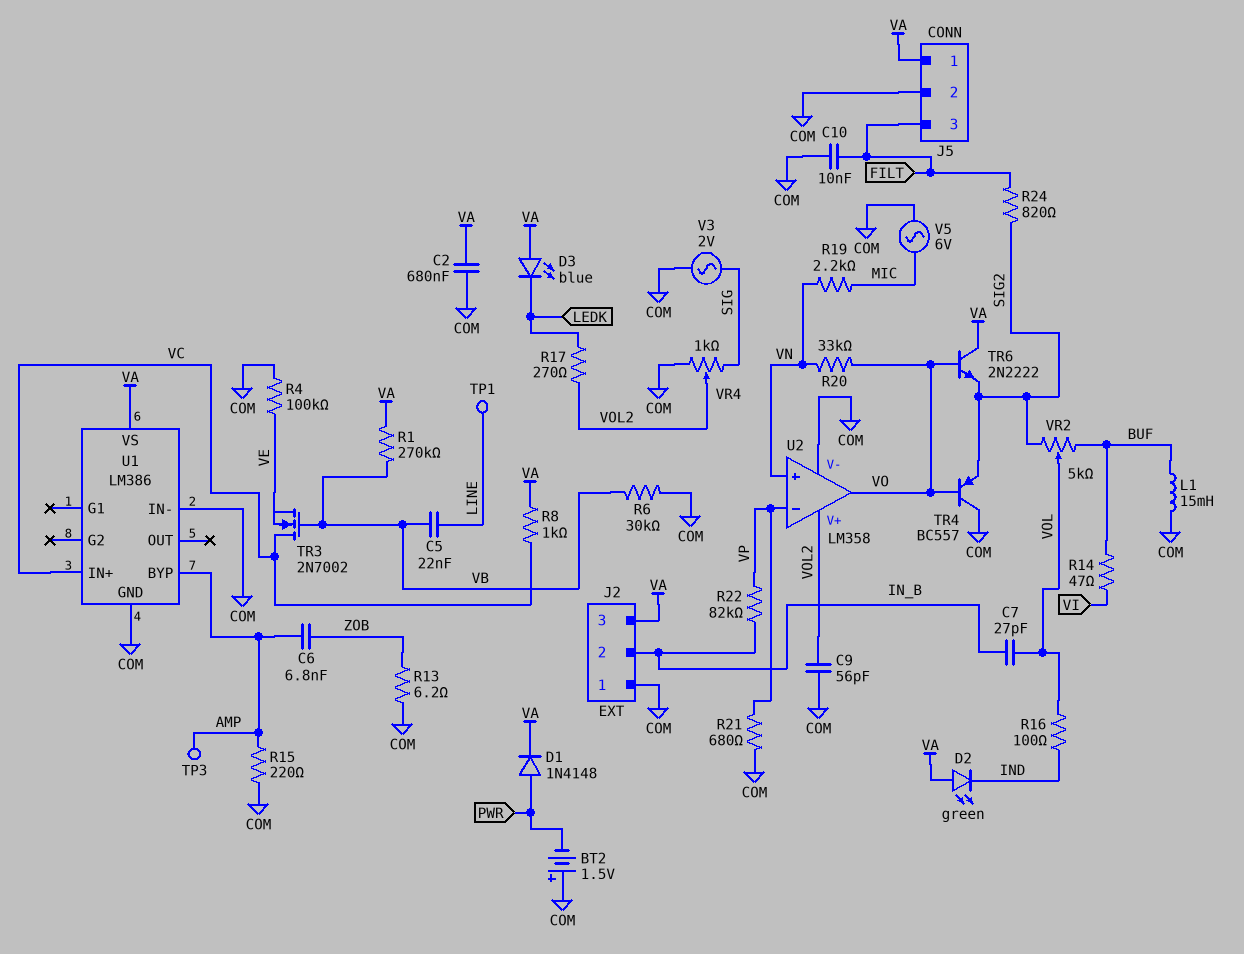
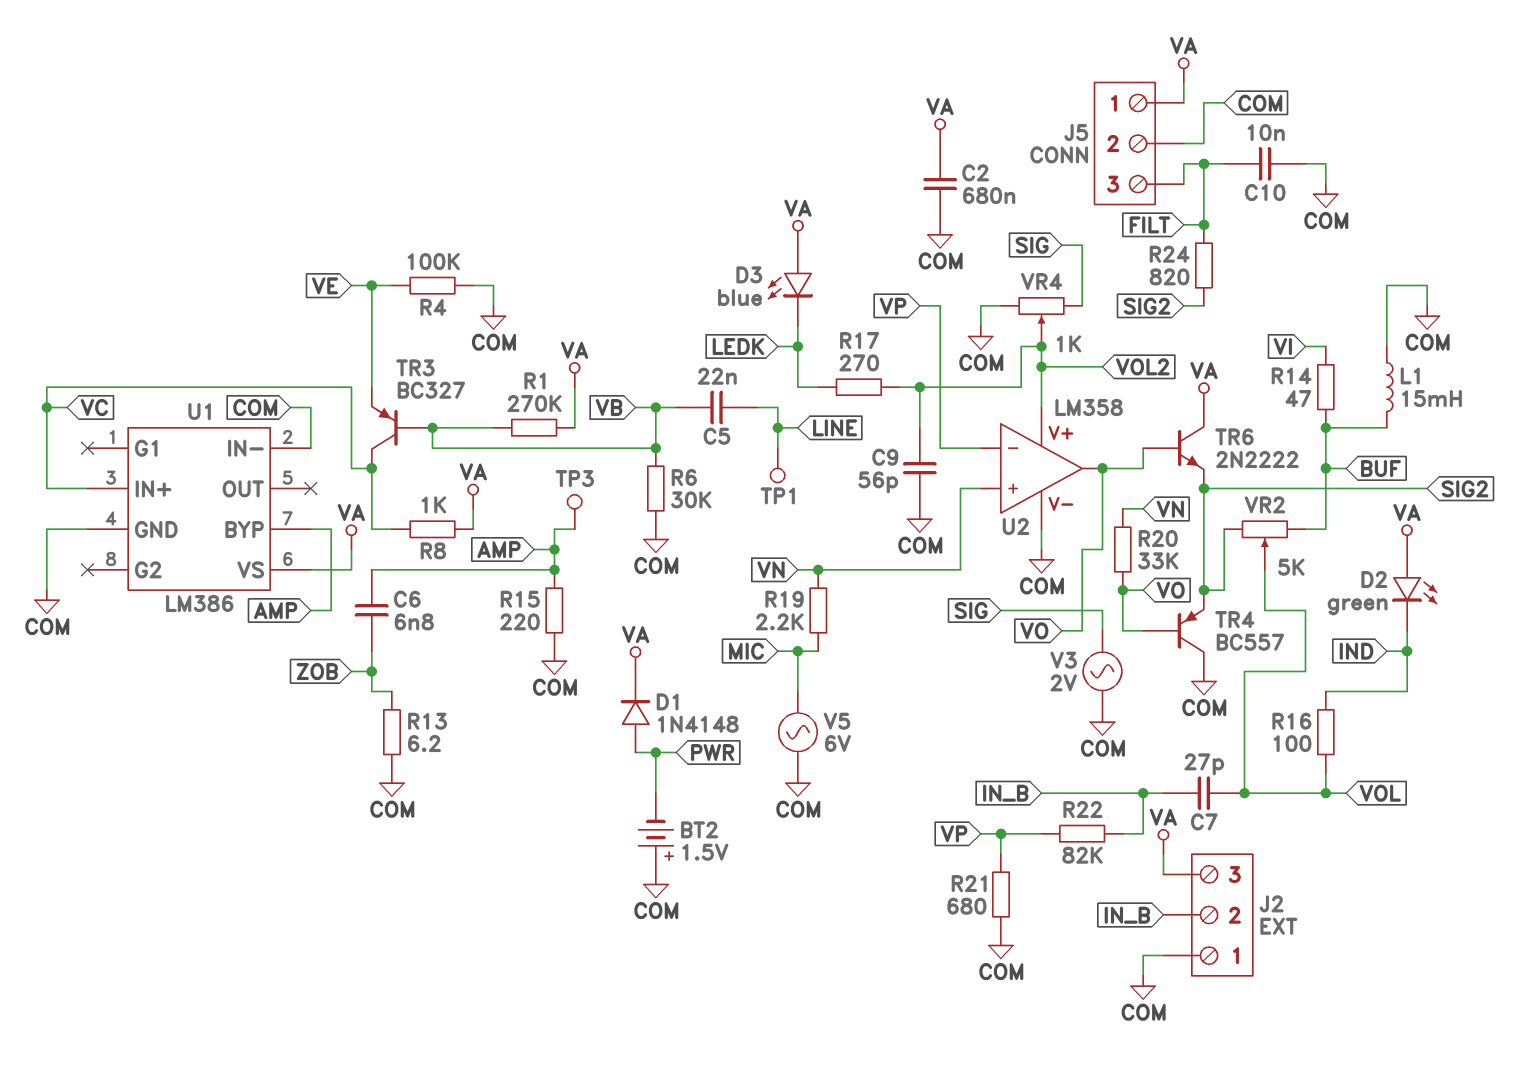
TR3: NMOS 2N7002 (G VB, D VC, S VE) -> PNP BC327 (B VB, C VC, E VE)

